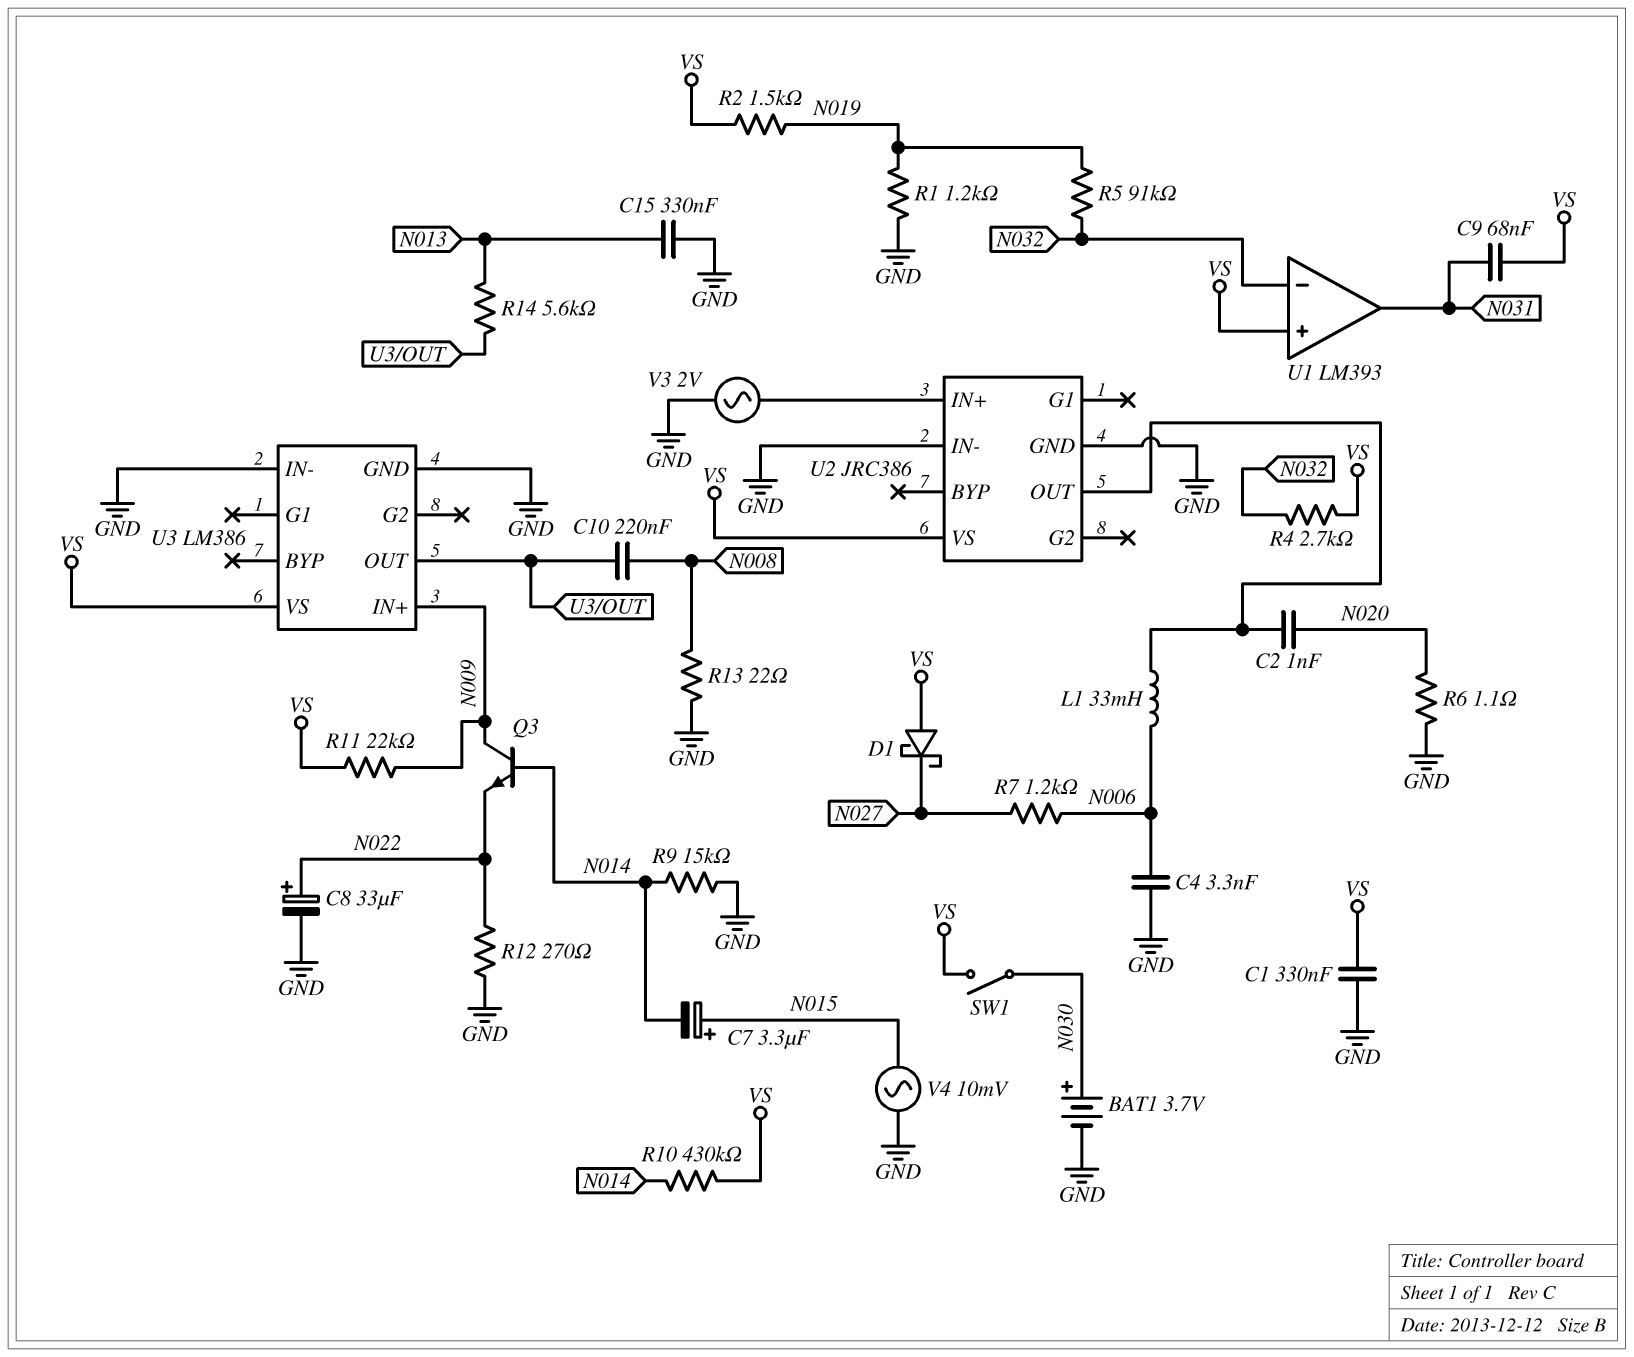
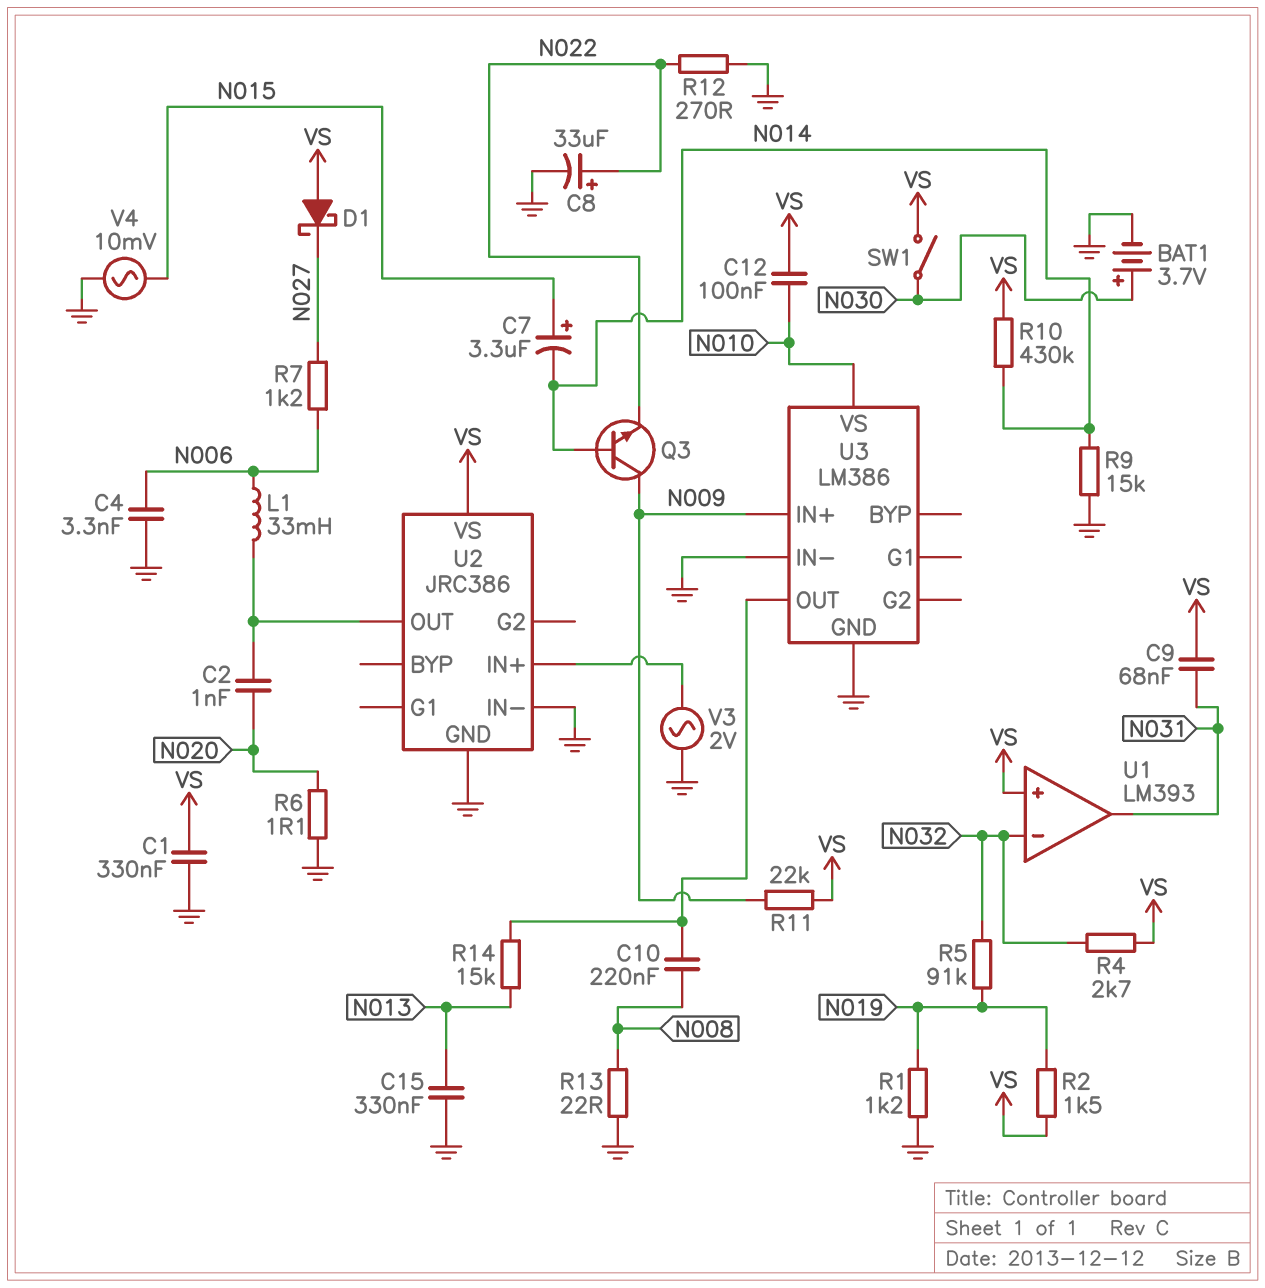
C12: none -> 100nF (N010, VS)
R14: 5.6k (N013, U3/OUT) -> 15k (N013, U3/OUT)
U3 pin VS: VS -> N010

